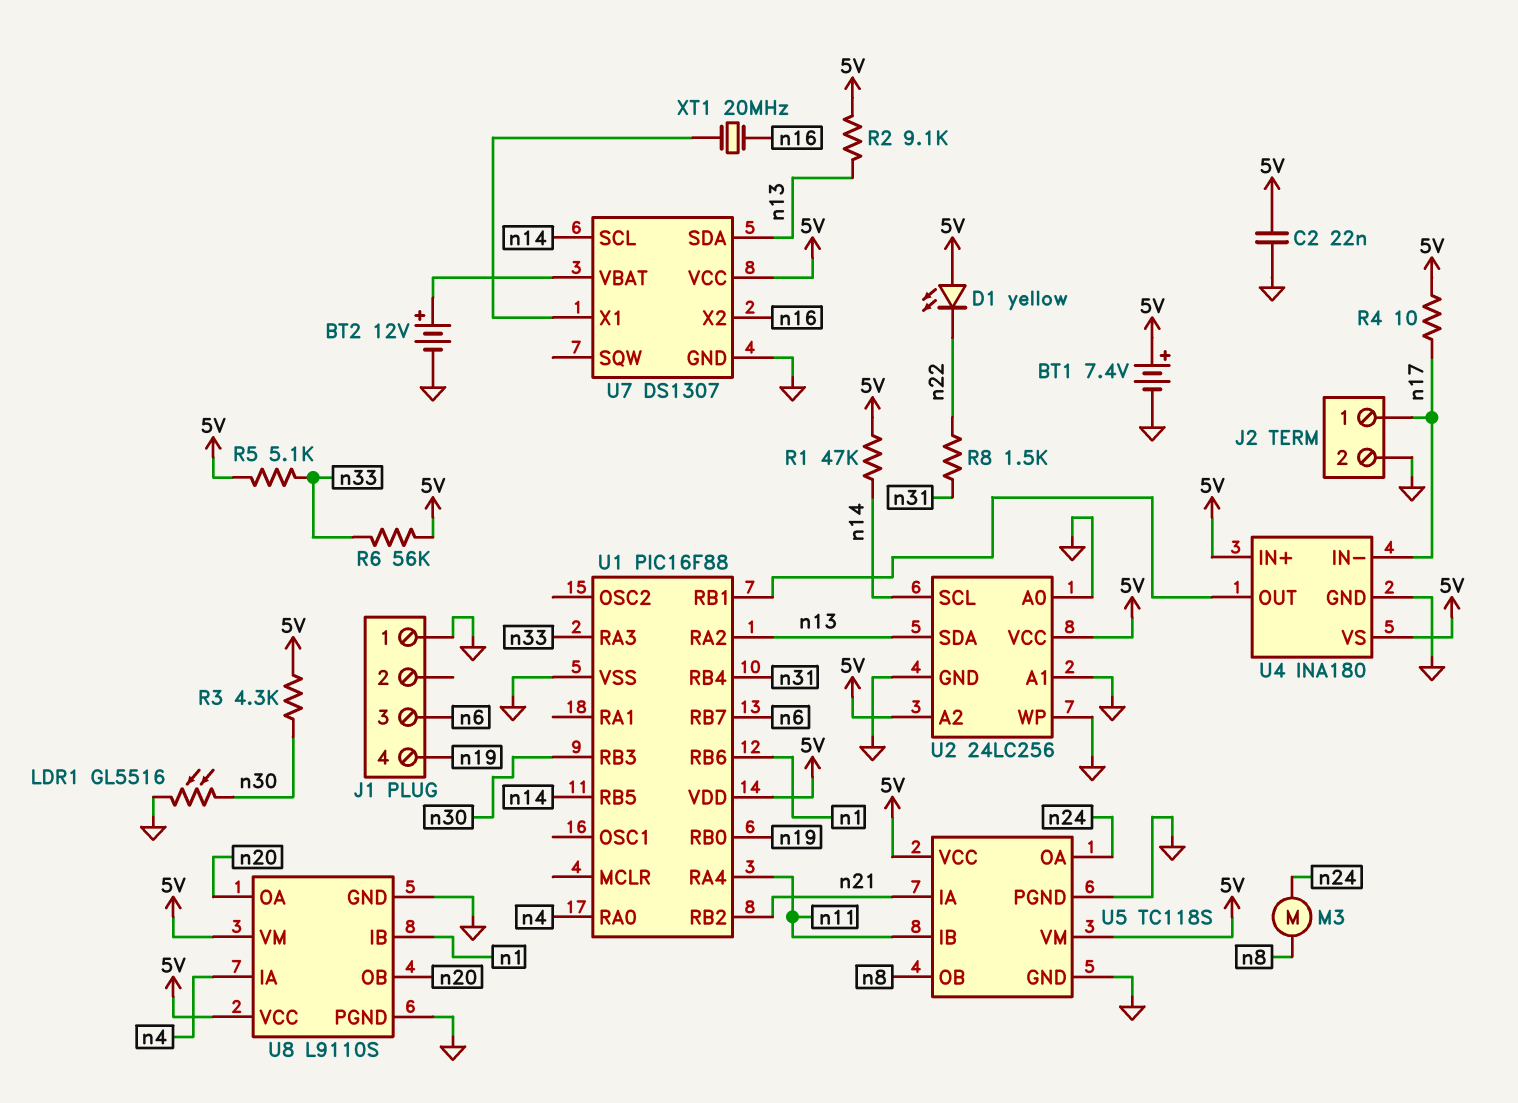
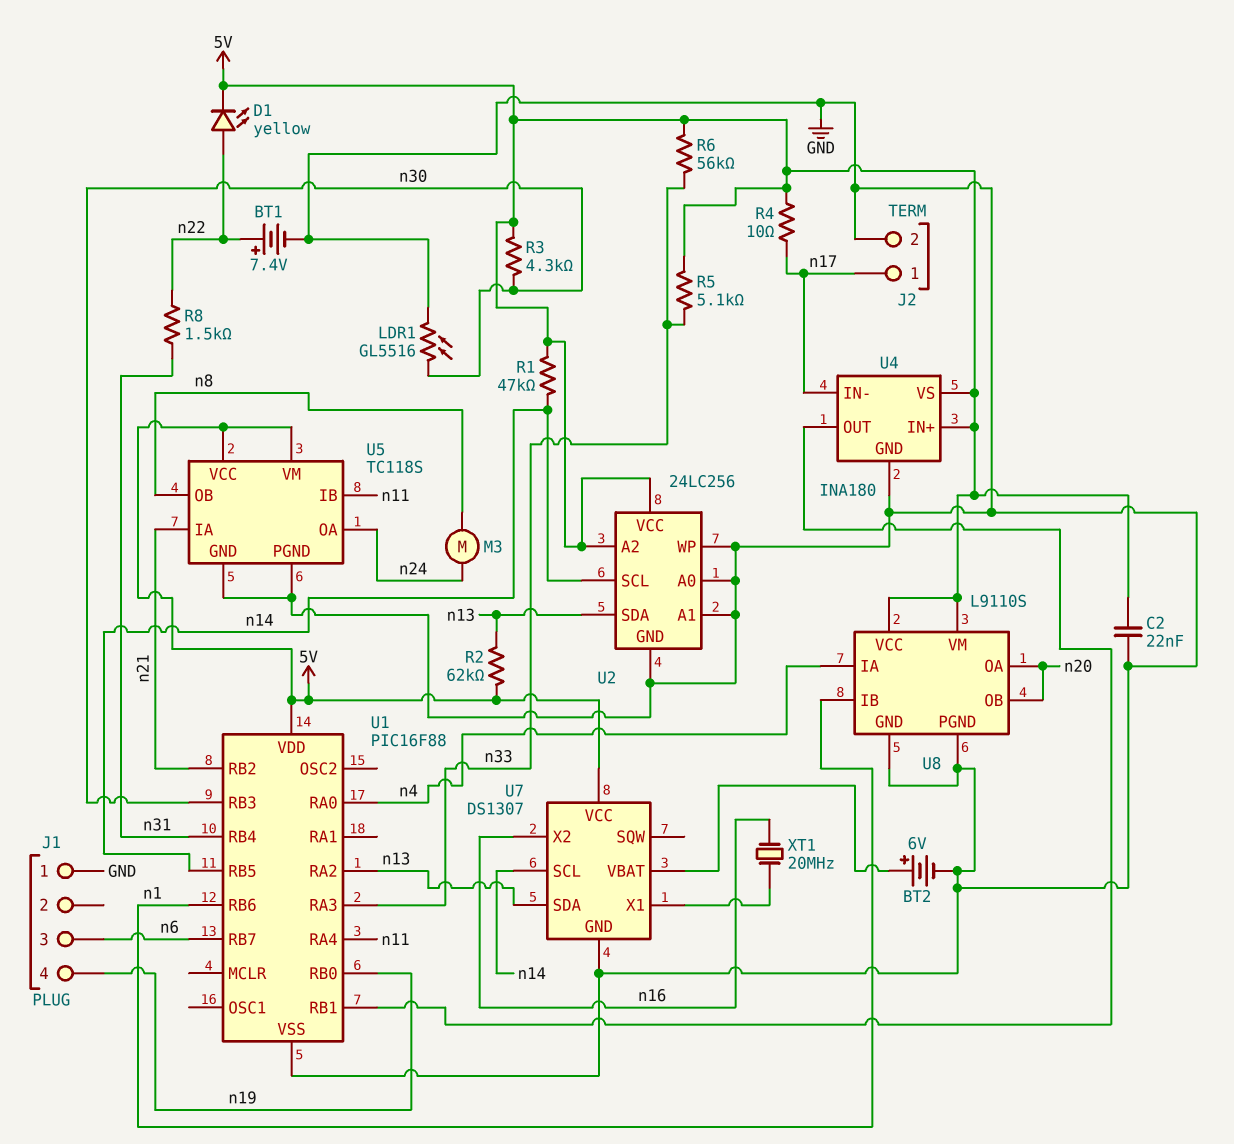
BT1: 7.4V (plus 5V, minus GND) -> 7.4V (plus n22, minus GND)
BT2: 12V (plus U7/VBAT, minus GND) -> 6V (plus U7/VBAT, minus GND)
D1: LED yellow (A 5V, K n22) -> LED yellow (A n22, K 5V)
R2: 9.1k (5V, n13) -> 62k (5V, n13)

